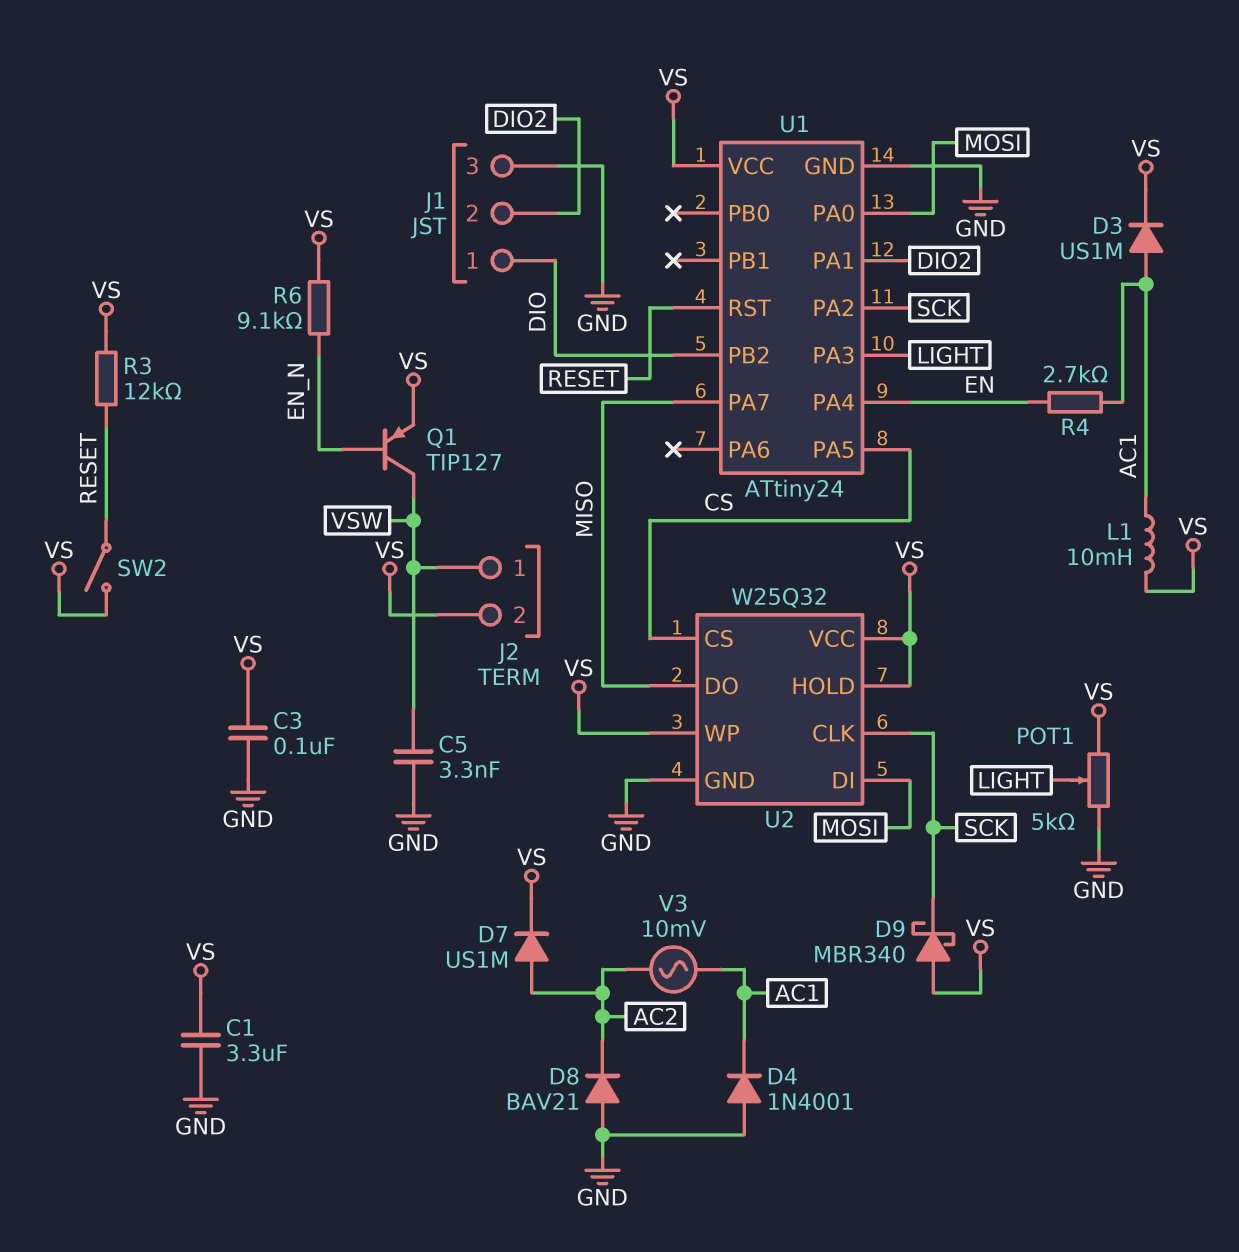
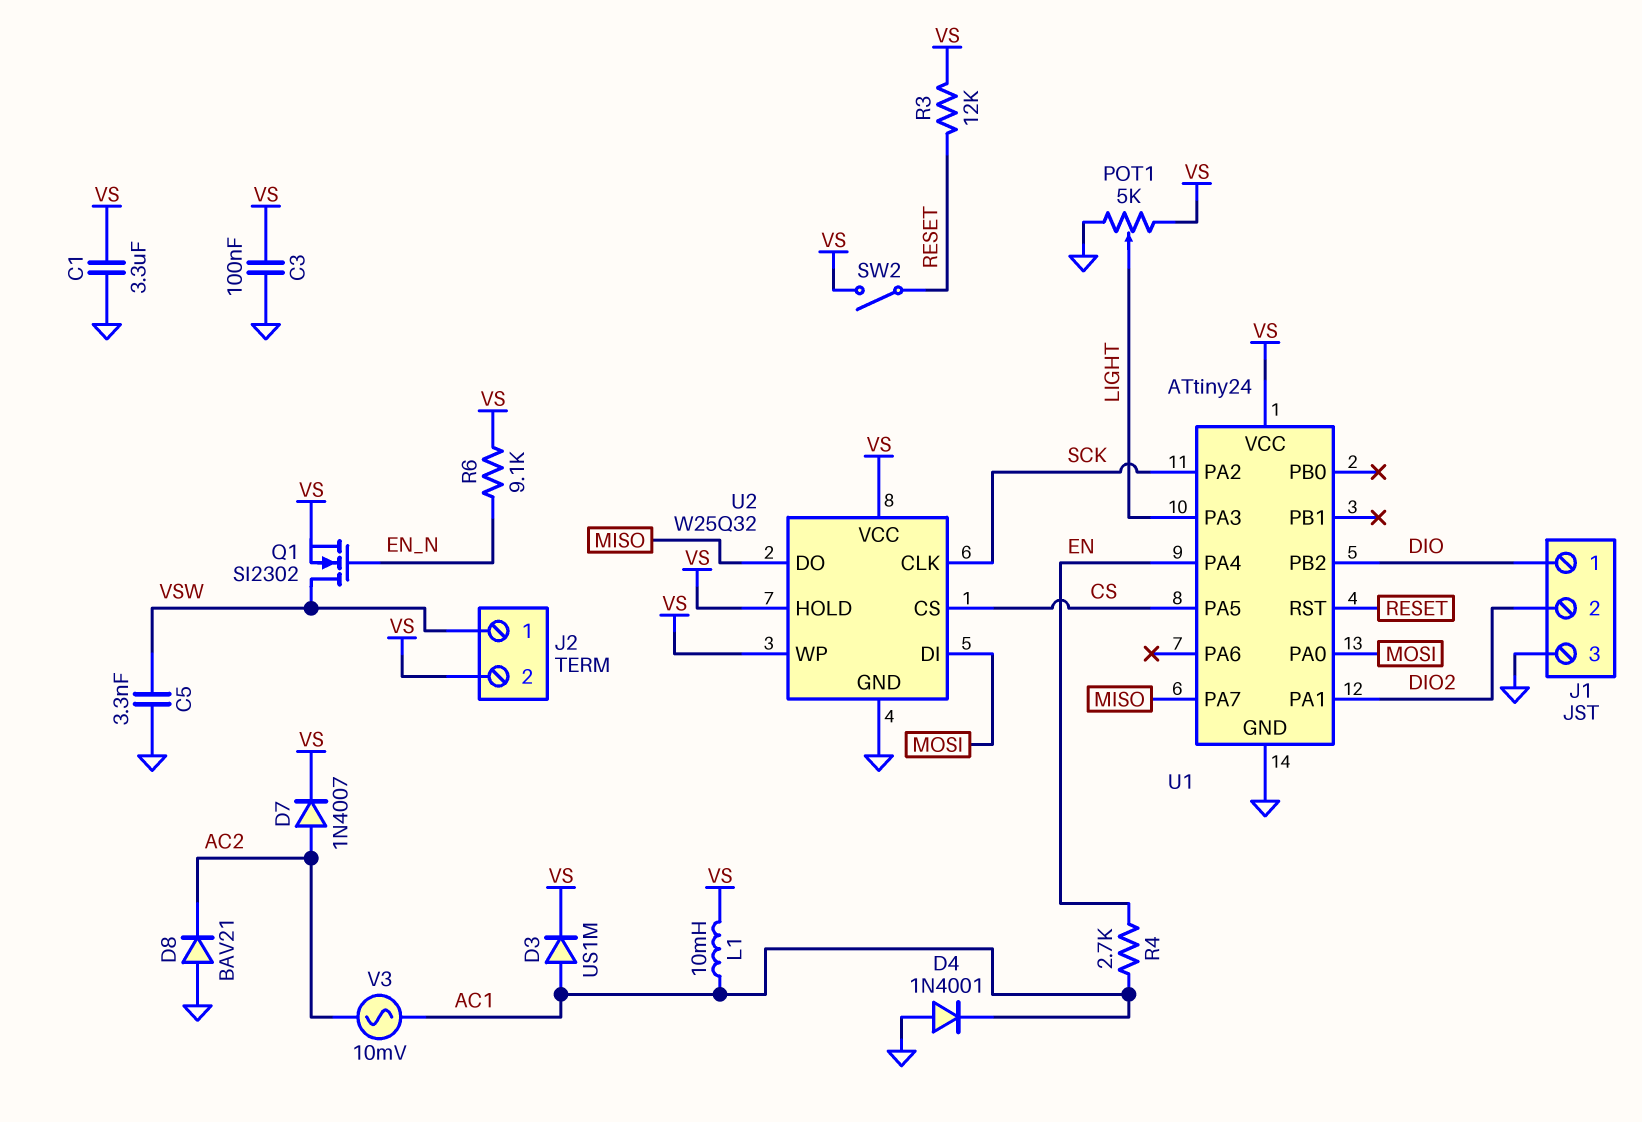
D7: diode US1M (A AC2, K VS) -> diode 1N4007 (A AC2, K VS)
D9: schottky MBR340 (A VS, K SCK) -> none
Q1: PNP TIP127 (B EN_N, C VSW, E VS) -> NMOS SI2302 (G EN_N, D VSW, S VS)

